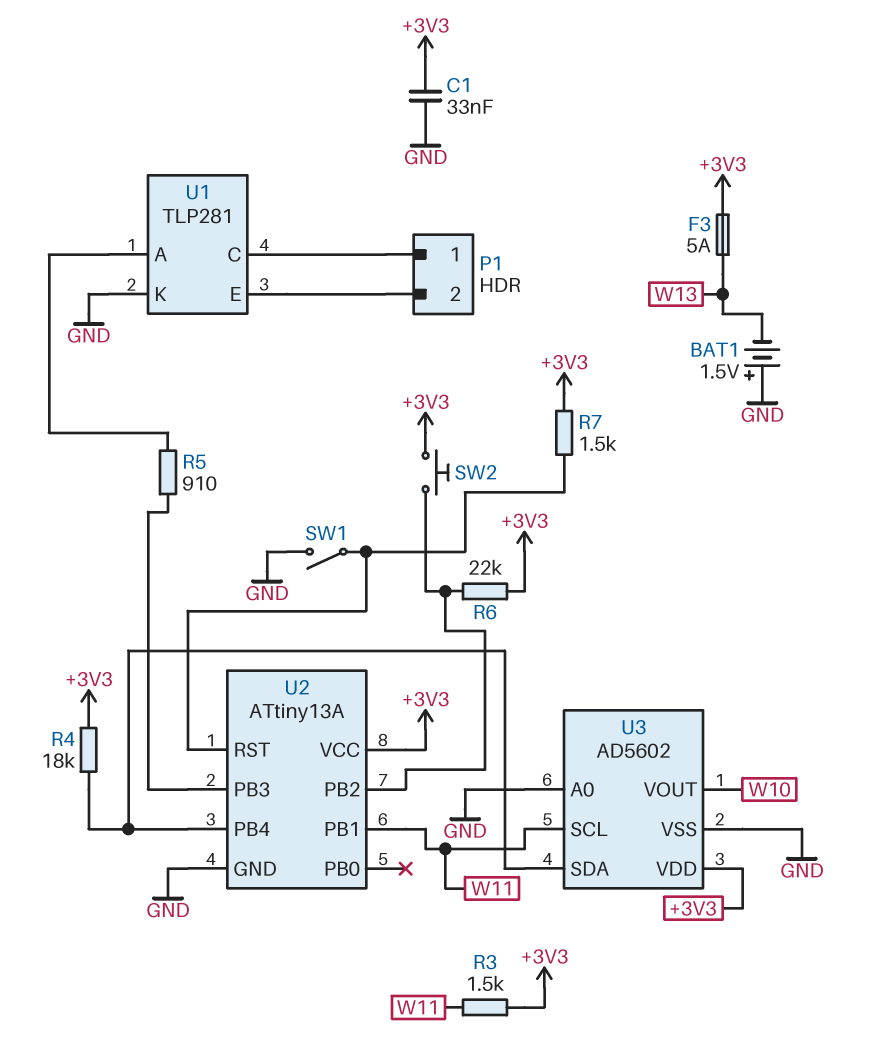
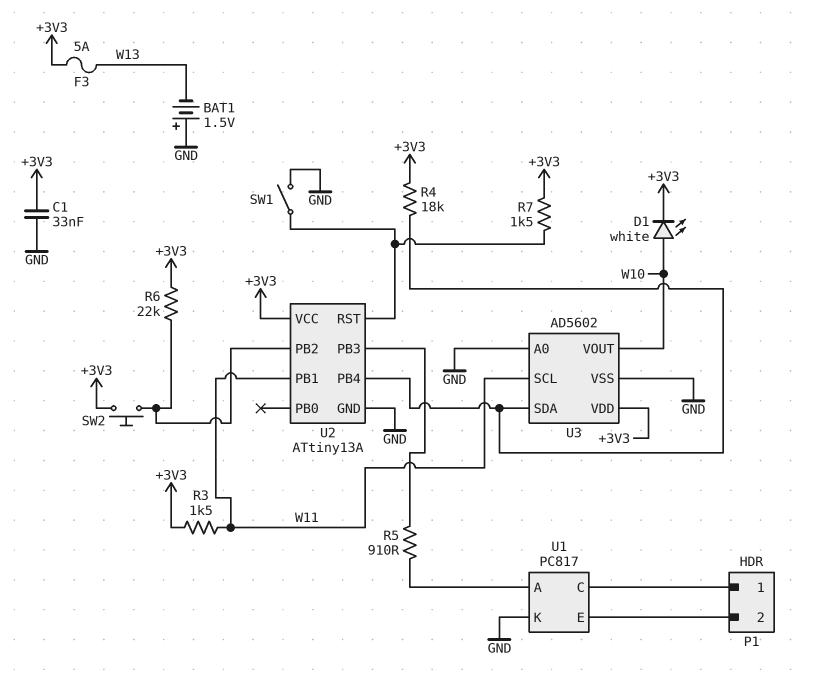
D1: none -> LED white (A W10, K +3V3)
U1: TLP281 -> PC817

